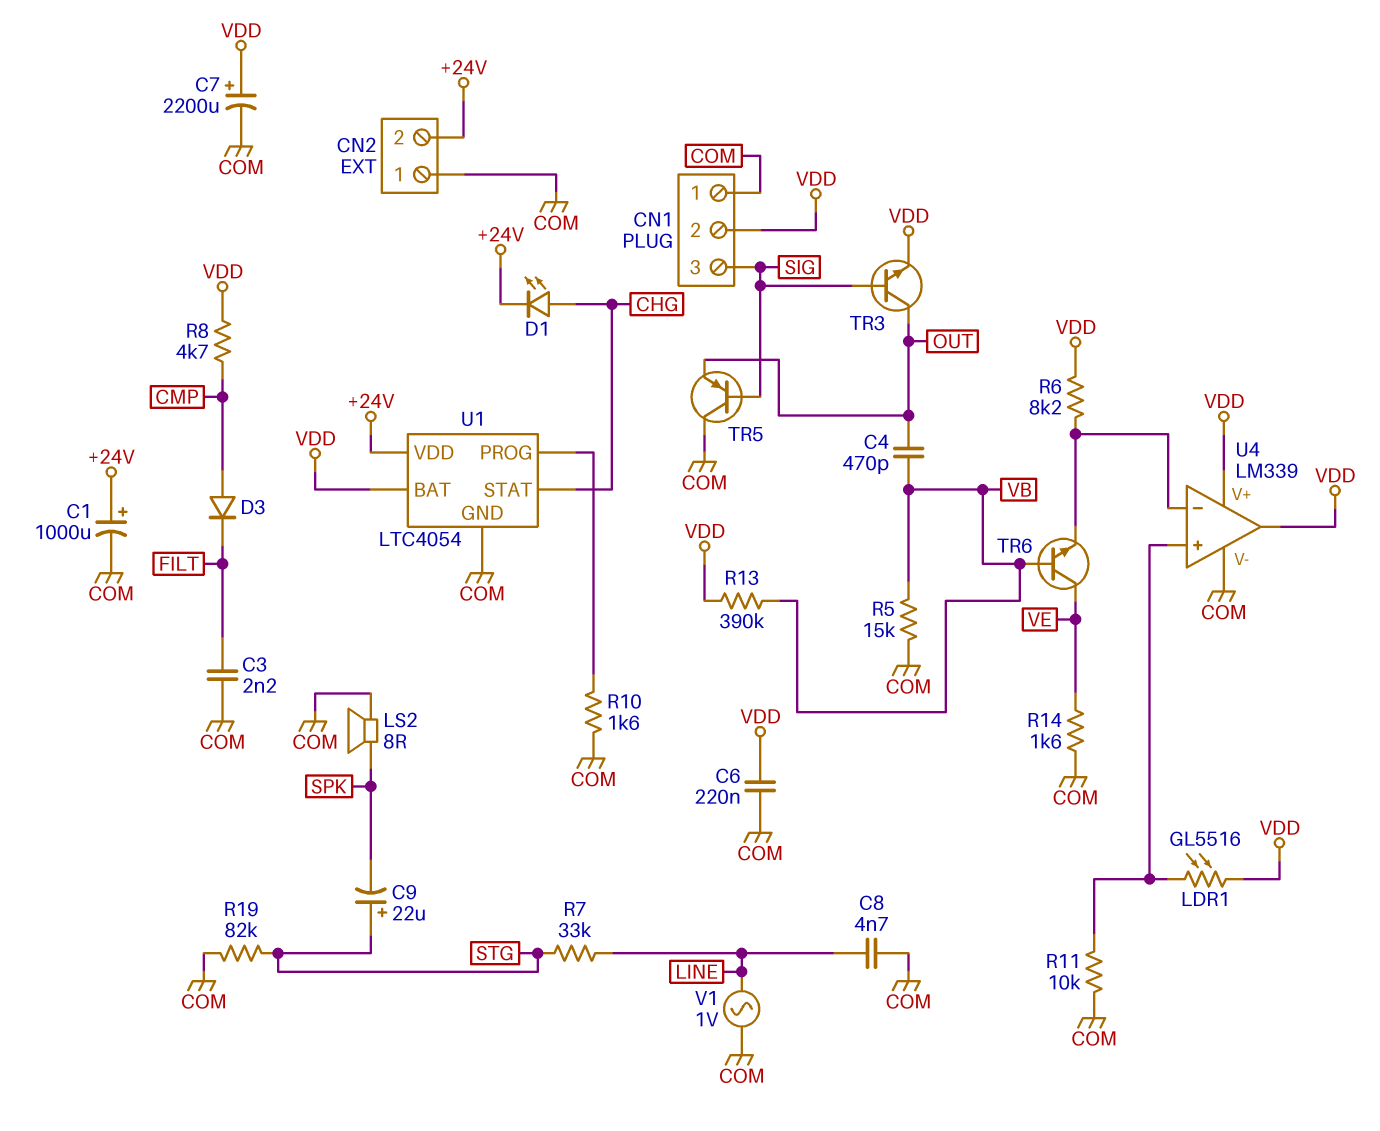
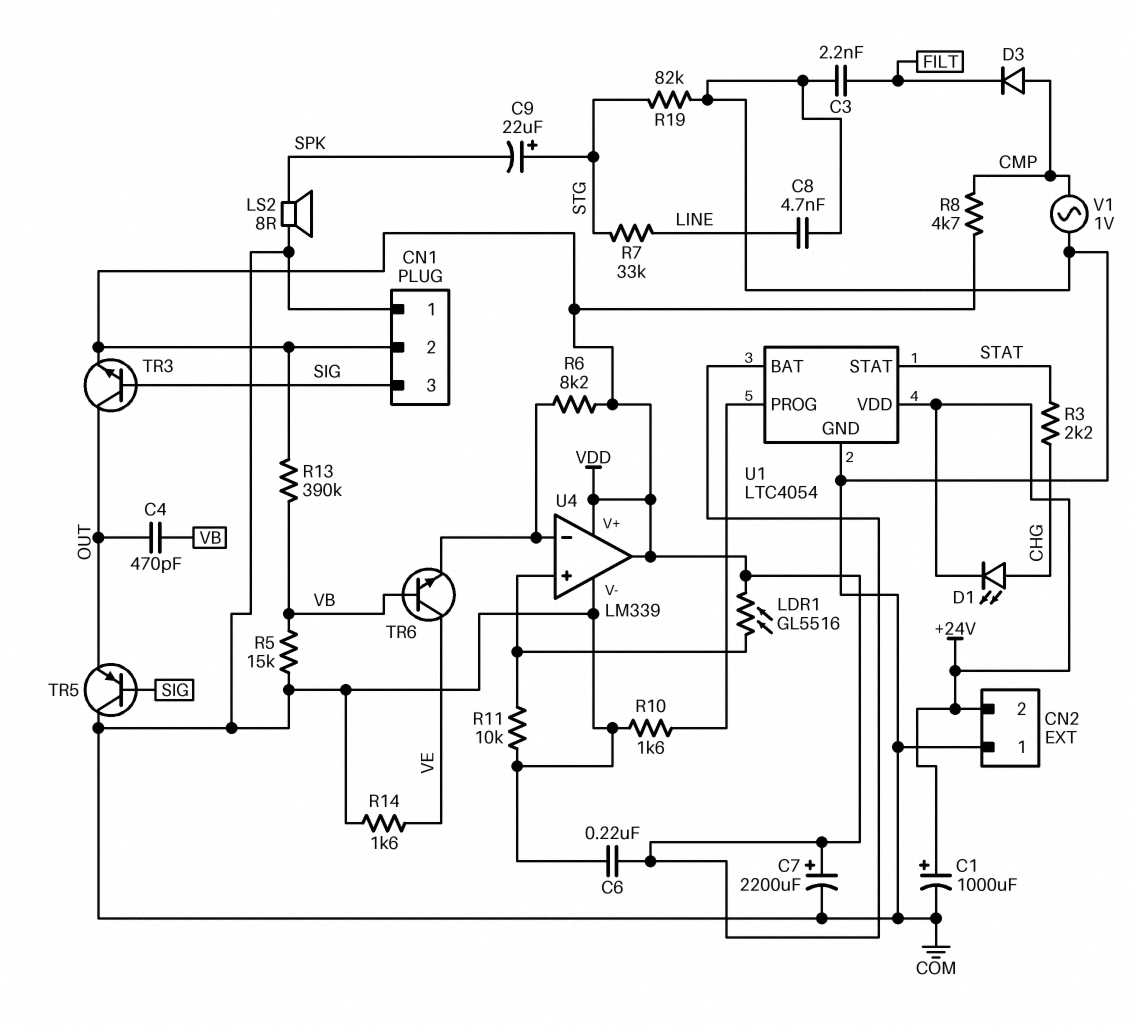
R3: none -> 2.2k (CHG, STAT)
U1 pin STAT: CHG -> STAT
V1: AC 1V (COM, LINE) -> AC 1V (CMP, COM)

